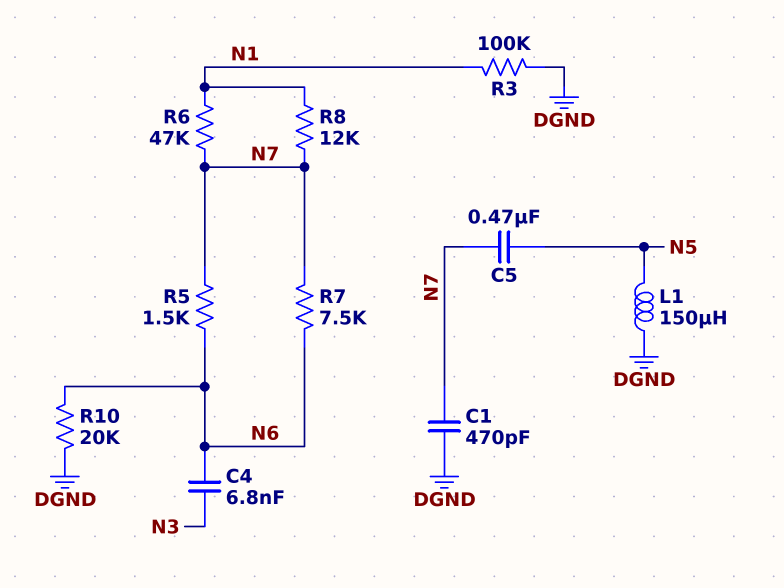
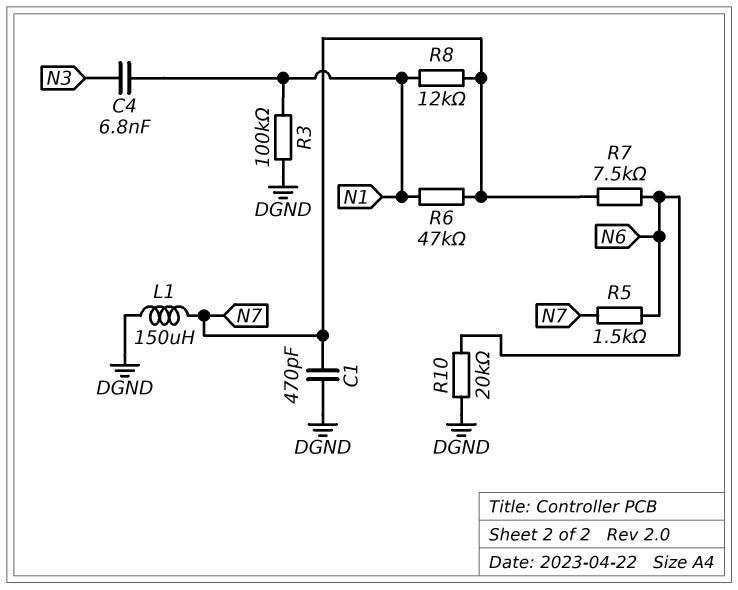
C4: 6.8nF (N3, N6) -> 6.8nF (N1, N3)
C5: 470nF (N5, N7) -> none
L1: 150uH (DGND, N5) -> 150uH (DGND, N7)

